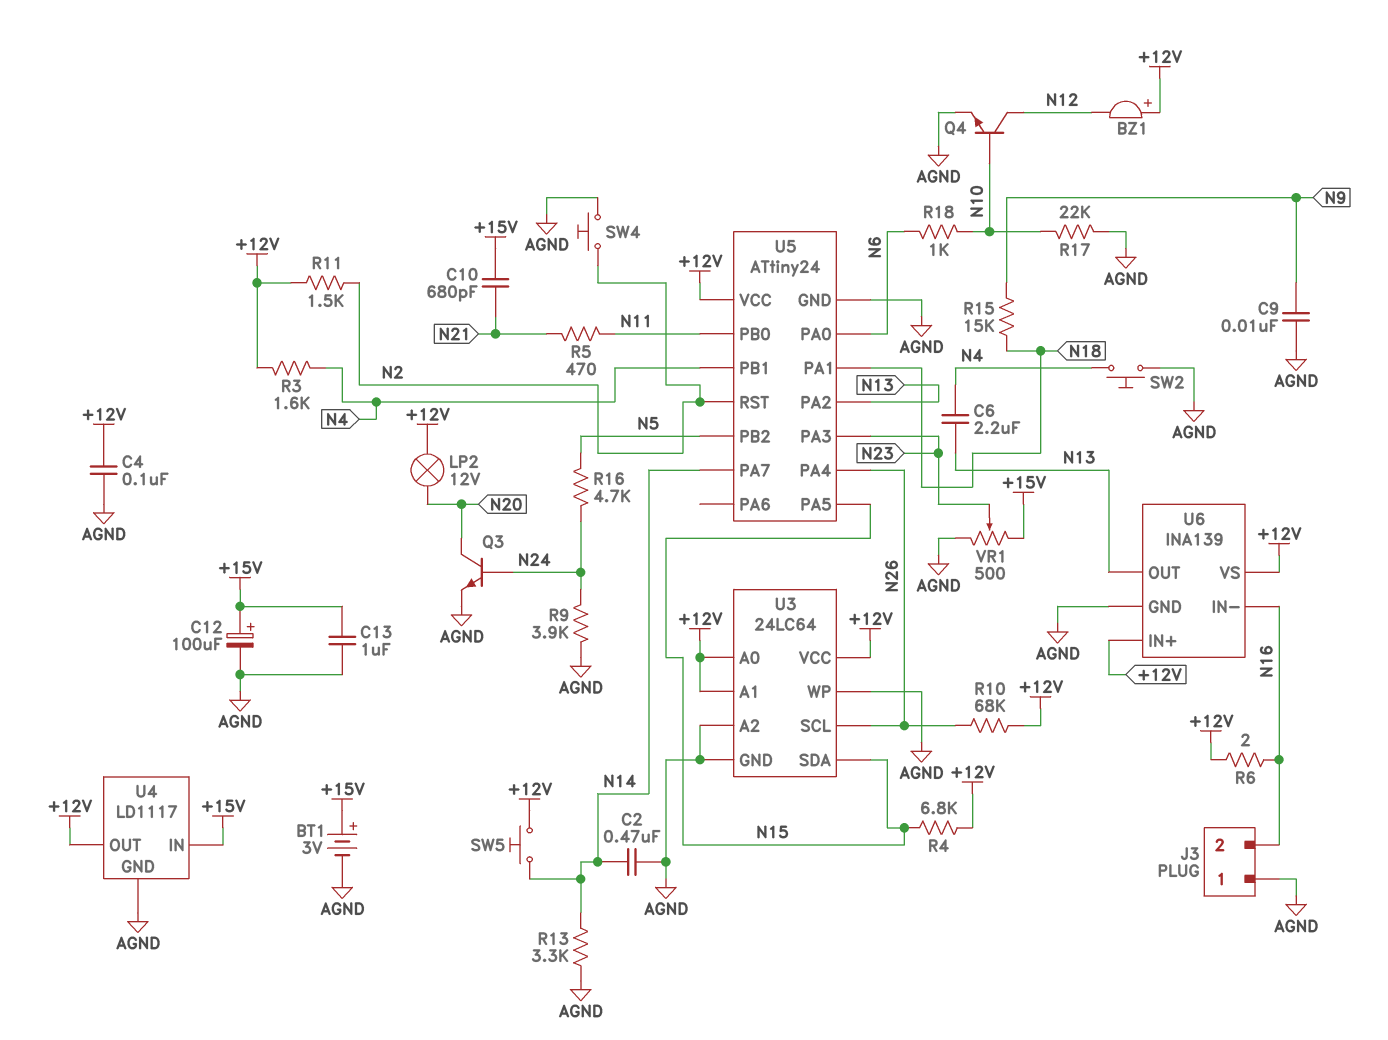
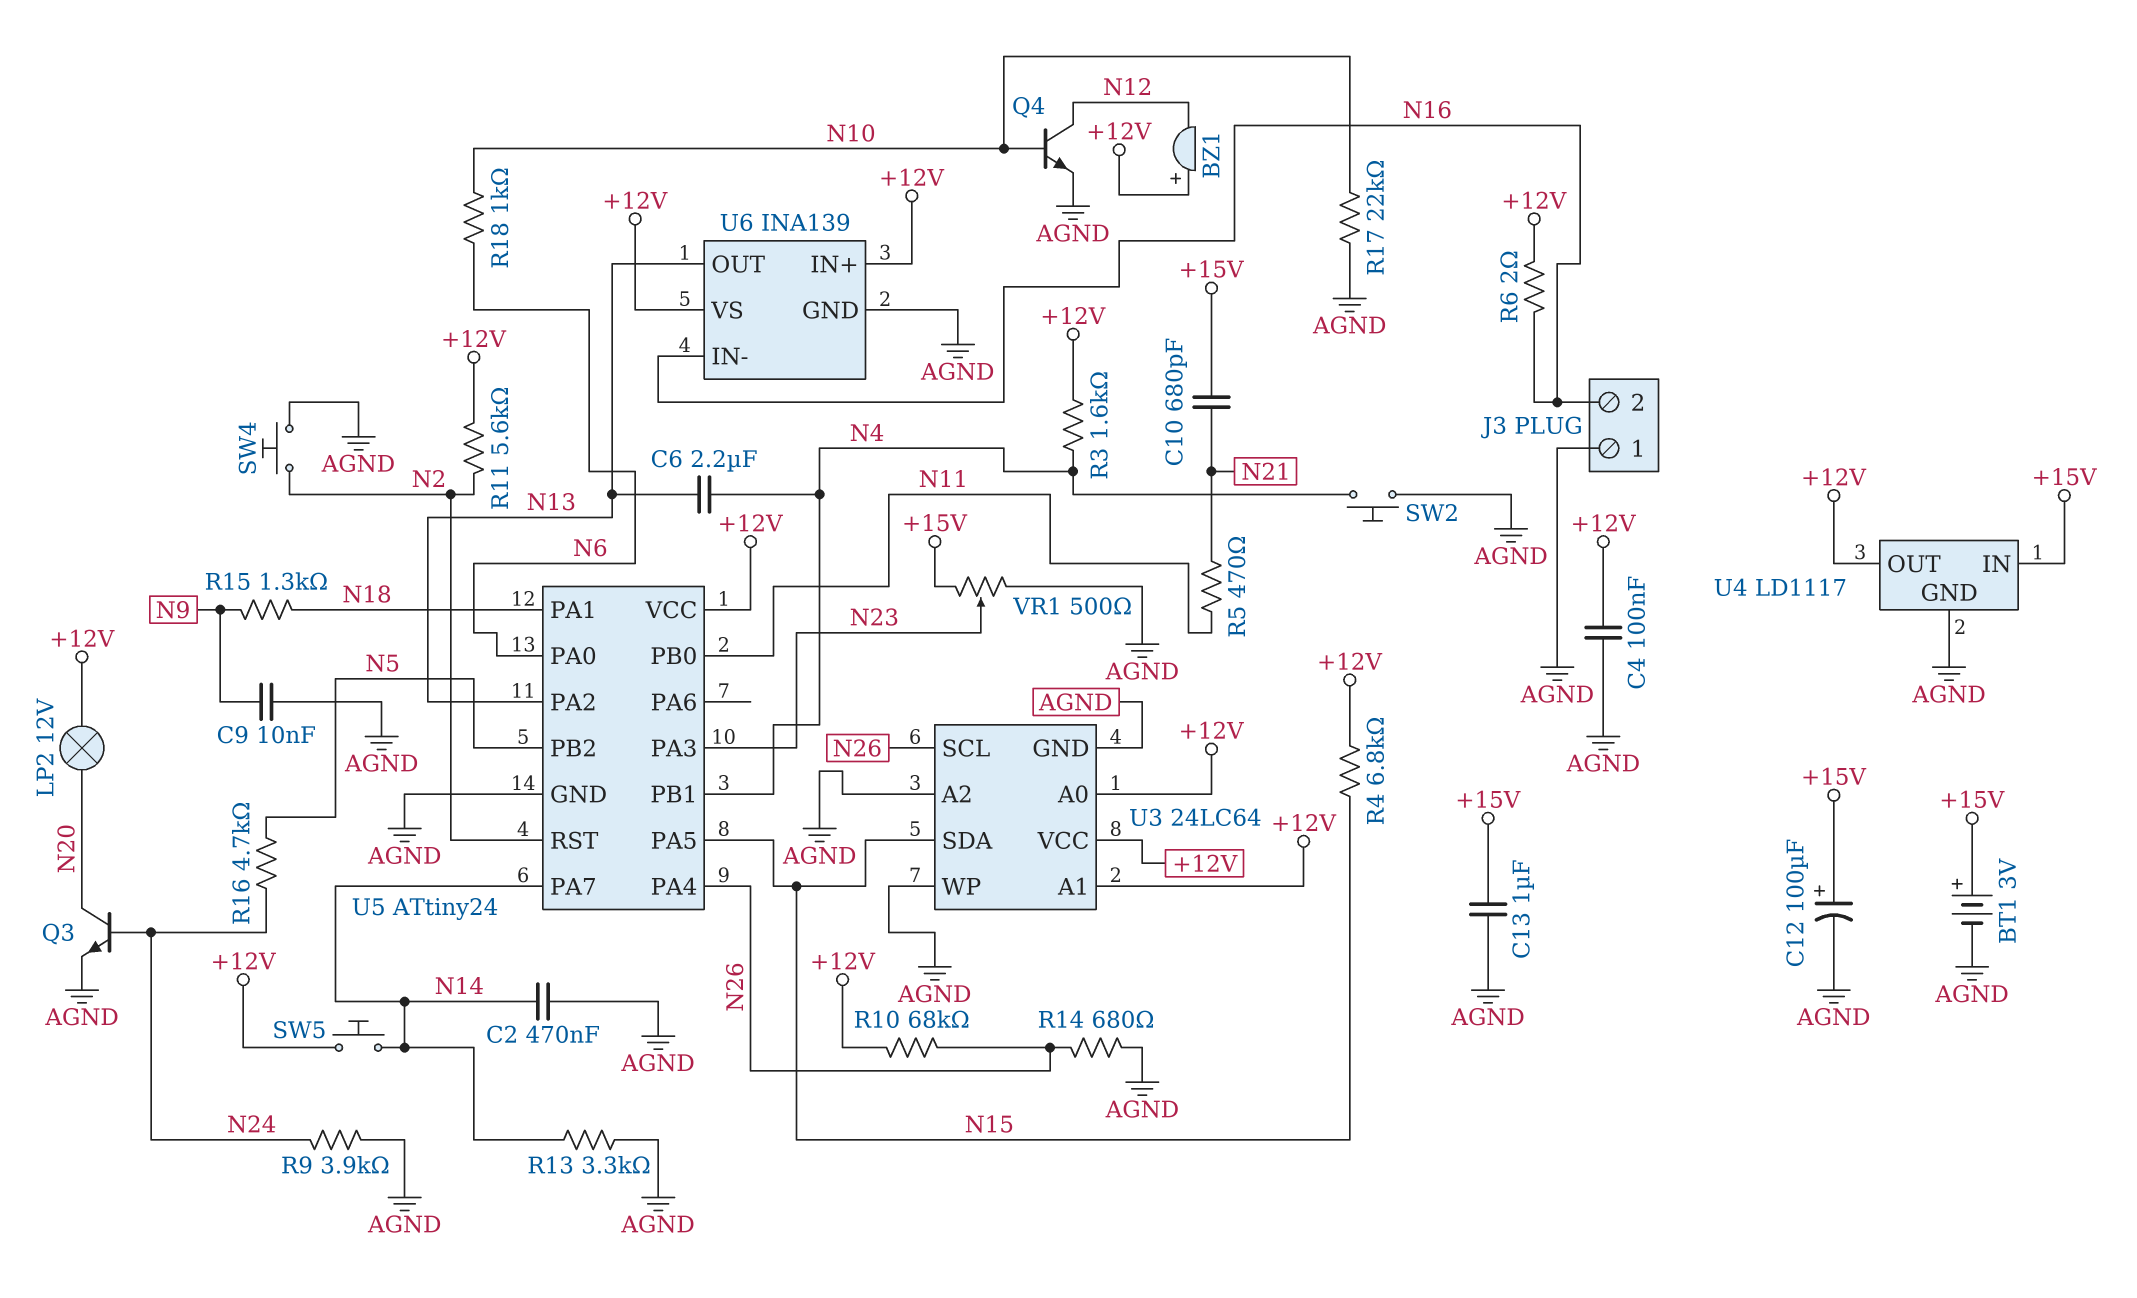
R11: 1.5k (+12V, N2) -> 5.6k (+12V, N2)
R14: none -> 680 (AGND, N26)
R15: 15k (N9, N18) -> 1.3k (N9, N18)

